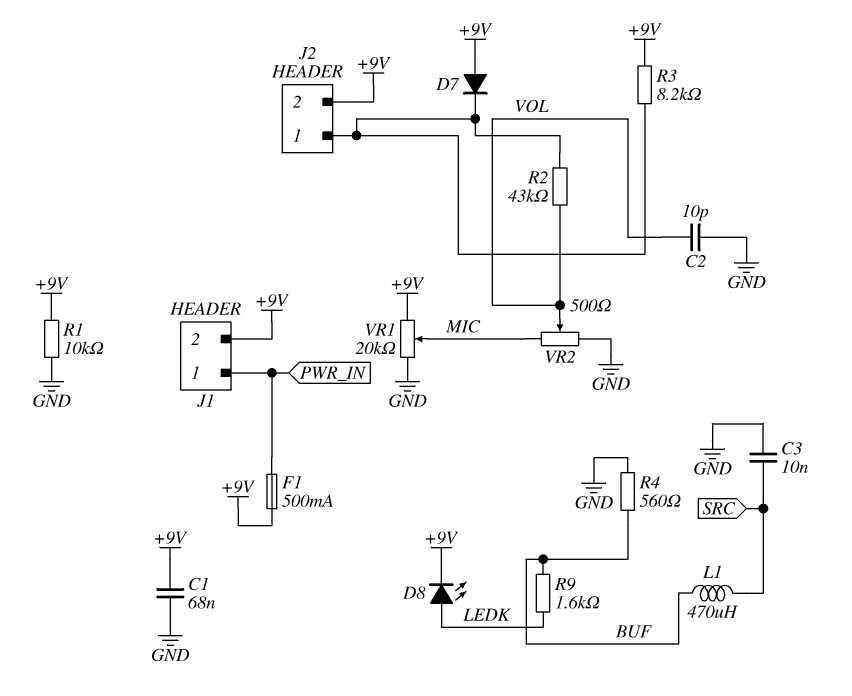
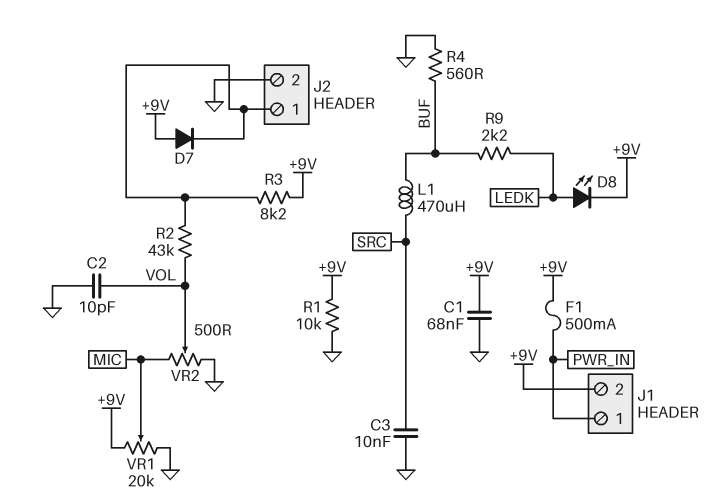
J2 pin 2: +9V -> GND
R9: 1.6k (BUF, LEDK) -> 2.2k (BUF, LEDK)

